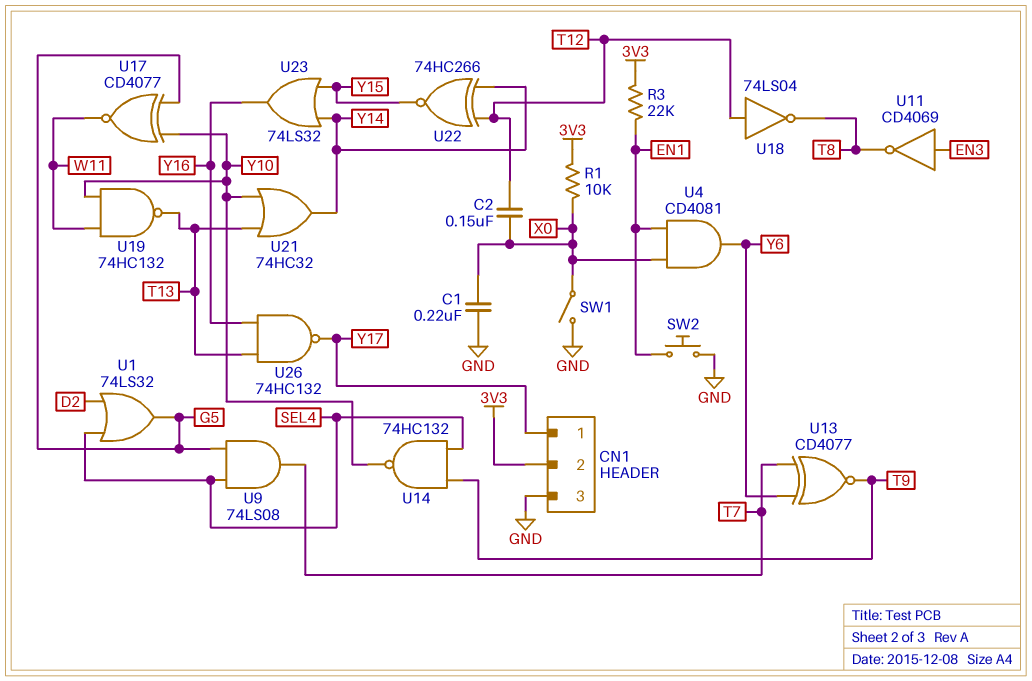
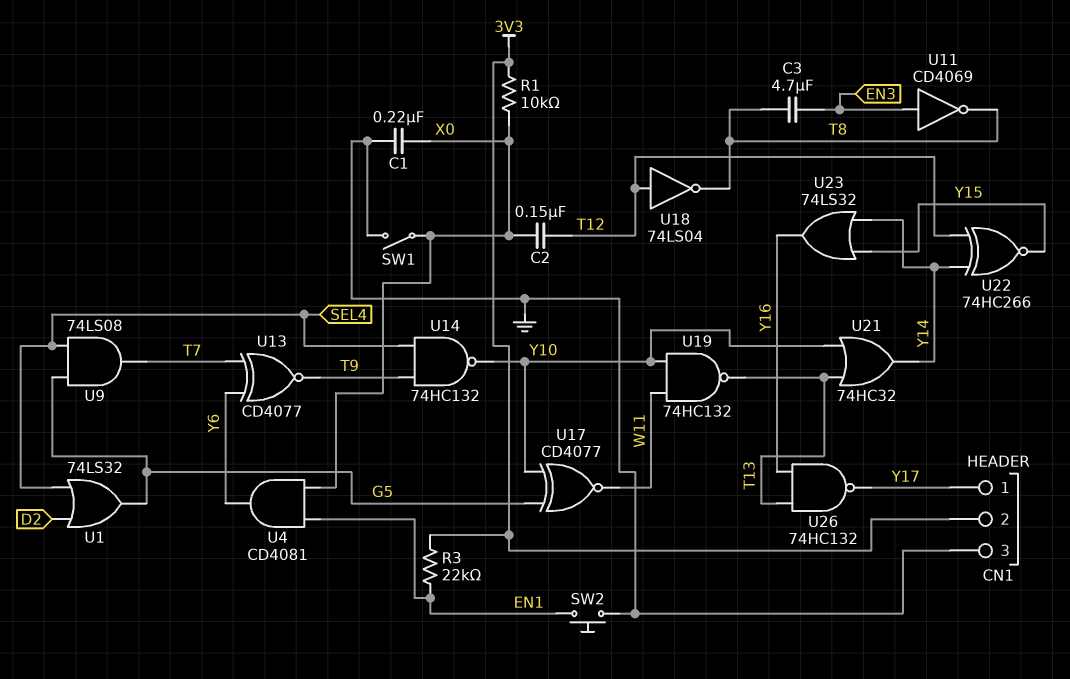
C3: none -> 4.7uF (EN3, T8)

